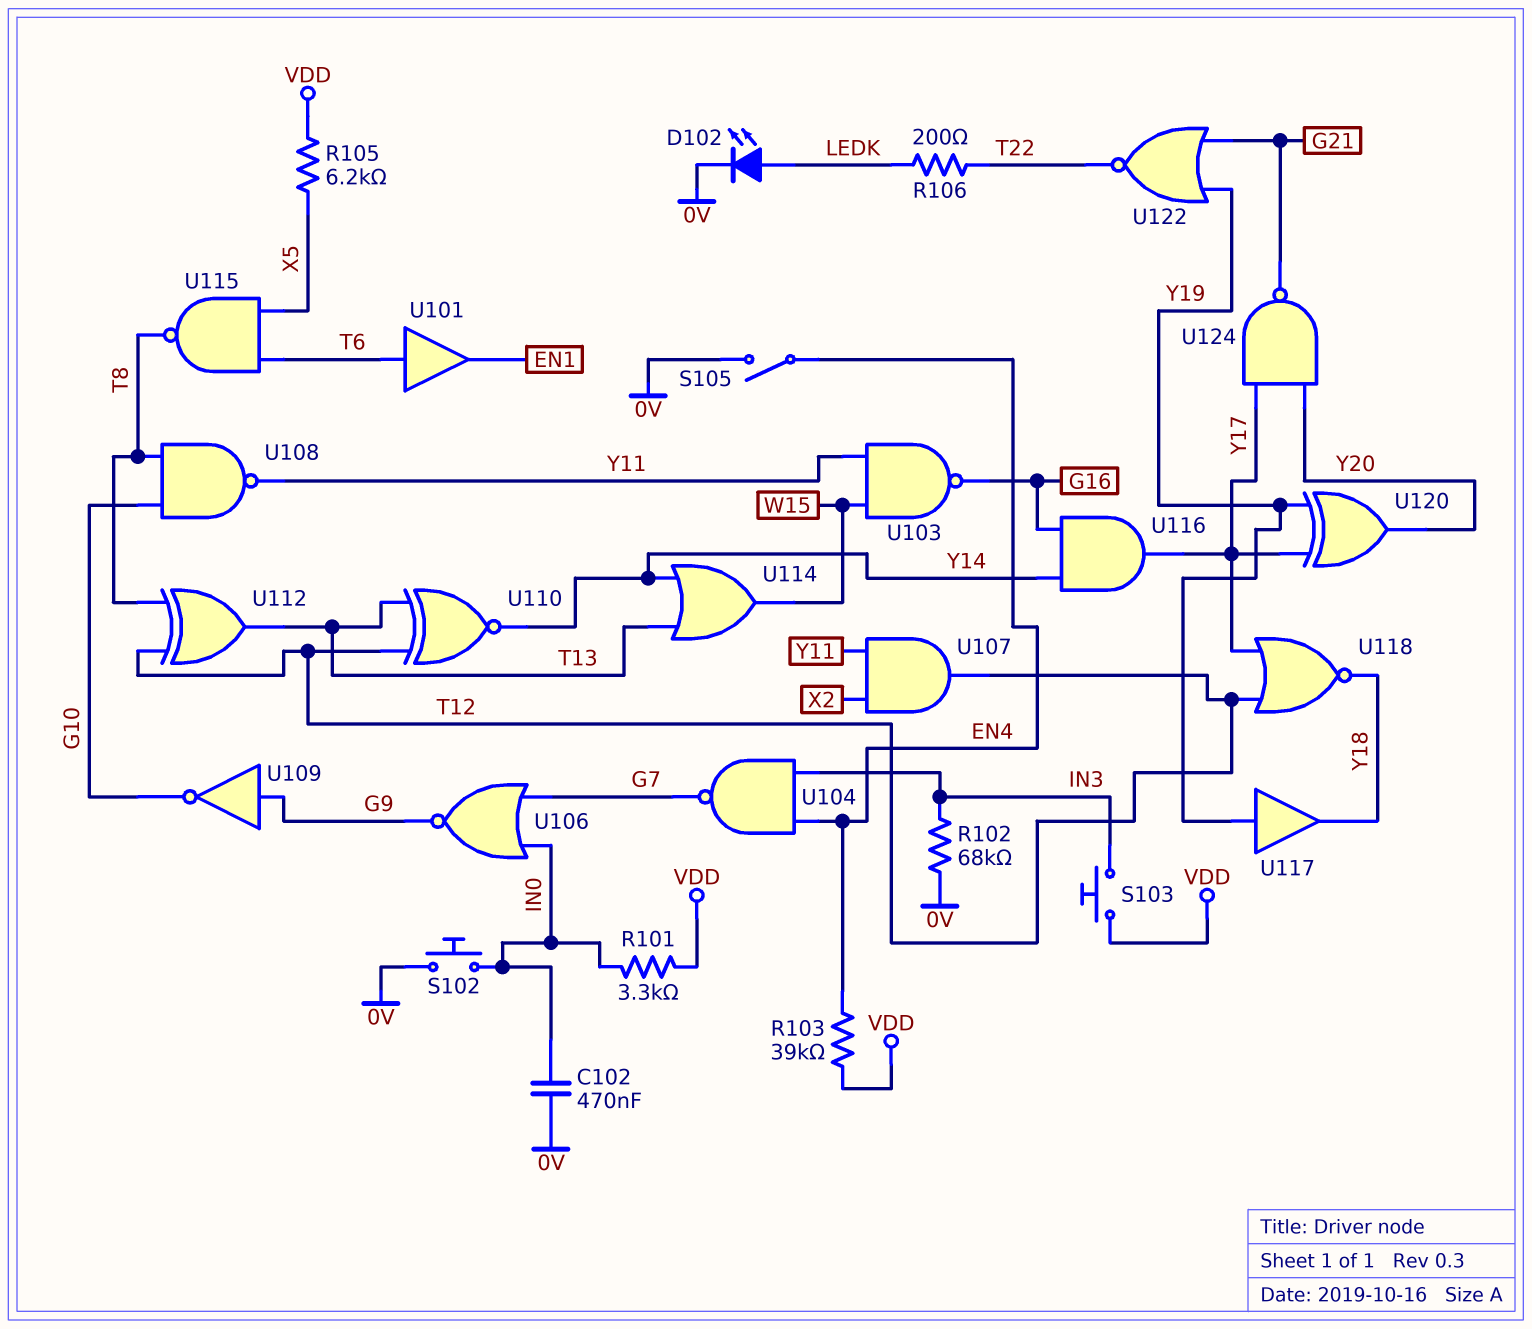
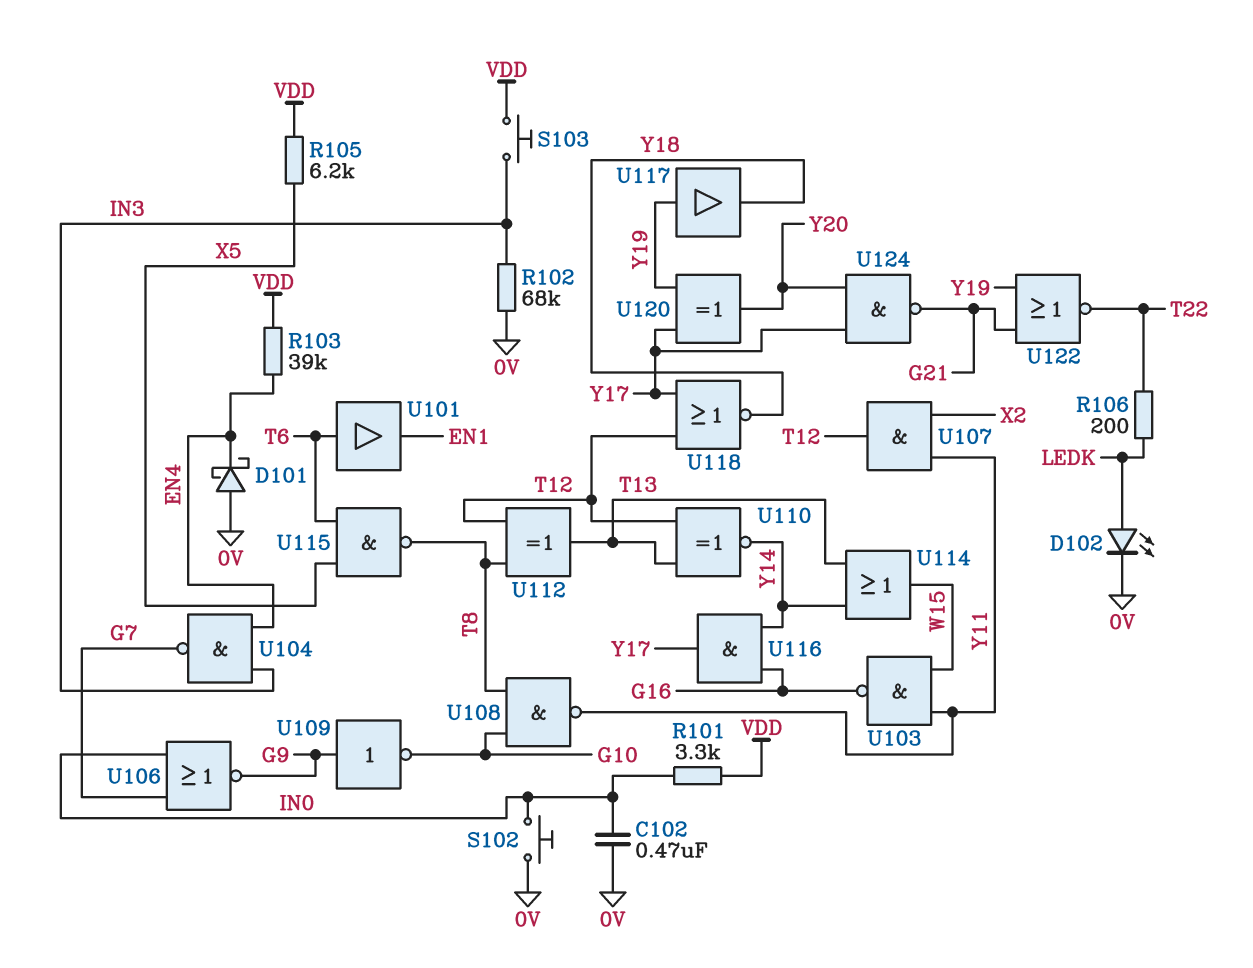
D101: none -> schottky (A 0V, K EN4)
S105: switch (0V, EN4) -> none

